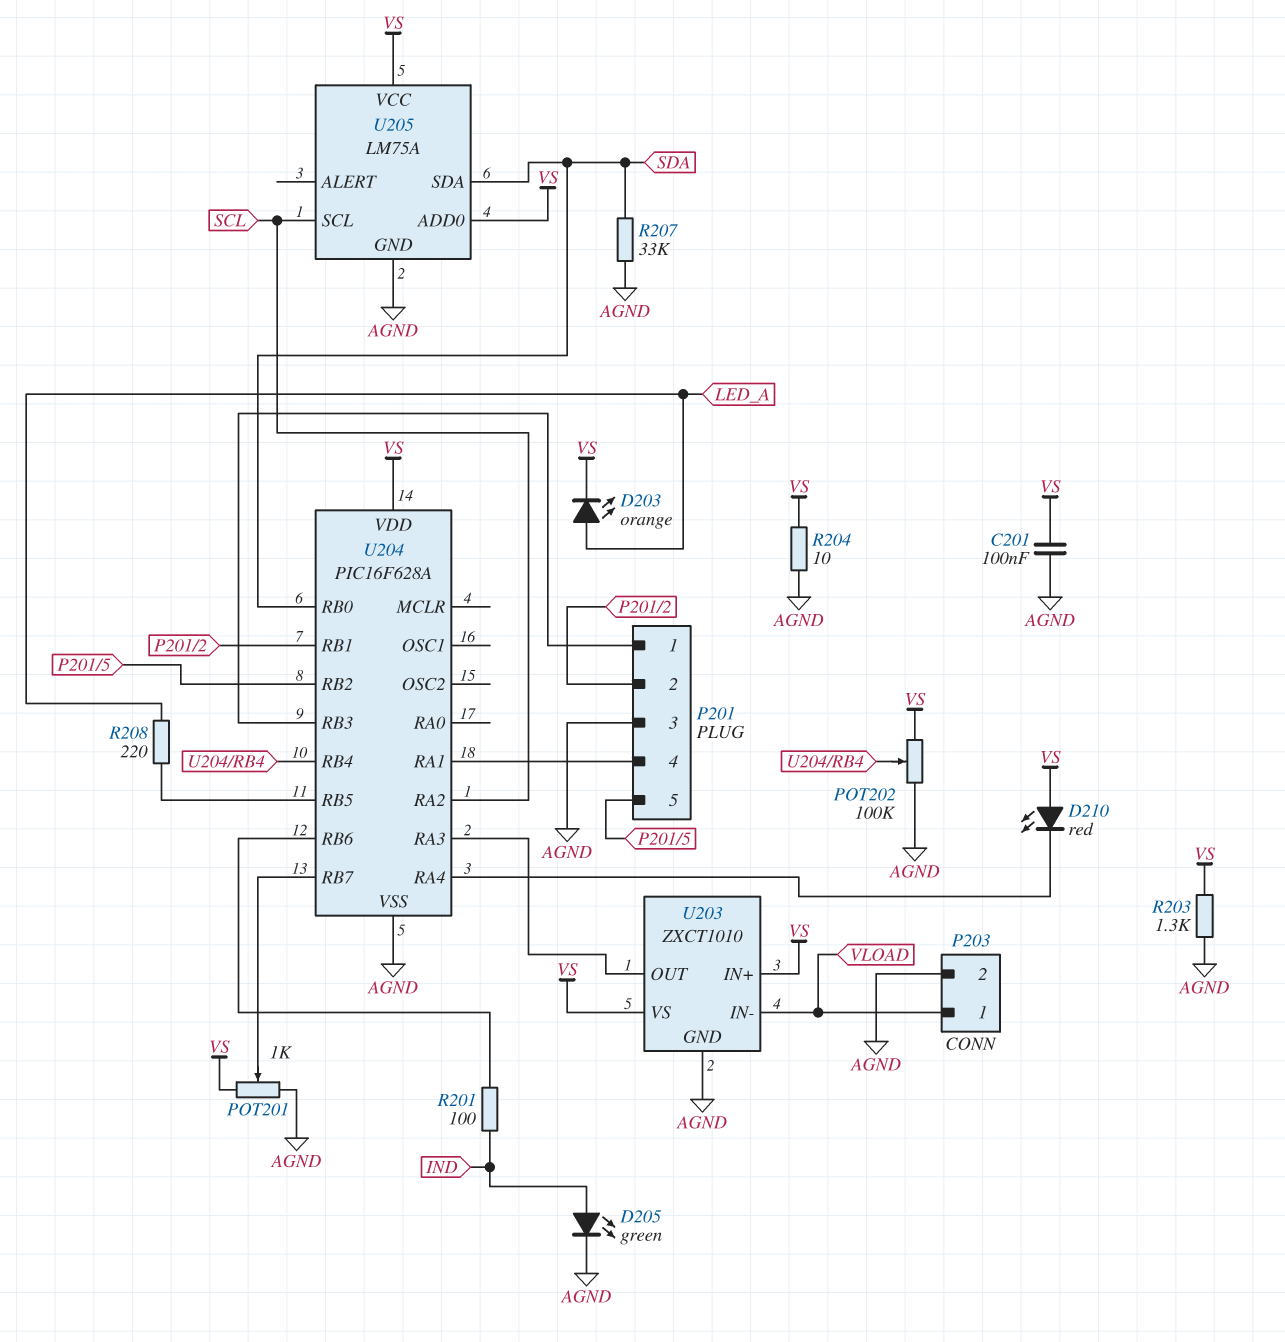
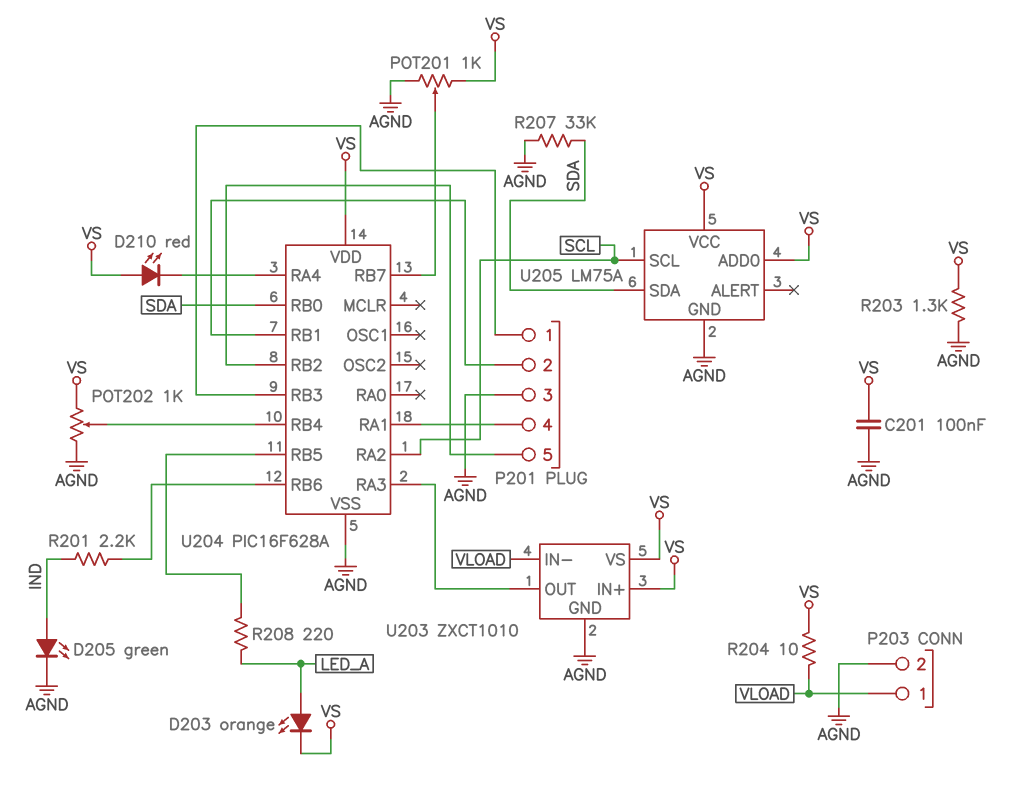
POT202: 100k (AGND, VS, wiper U204/RB4) -> 1k (AGND, VS, wiper U204/RB4)
R201: 100 (IND, U204/RB6) -> 2.2k (IND, U204/RB6)
R204: 10 (AGND, VS) -> 10 (VLOAD, VS)

